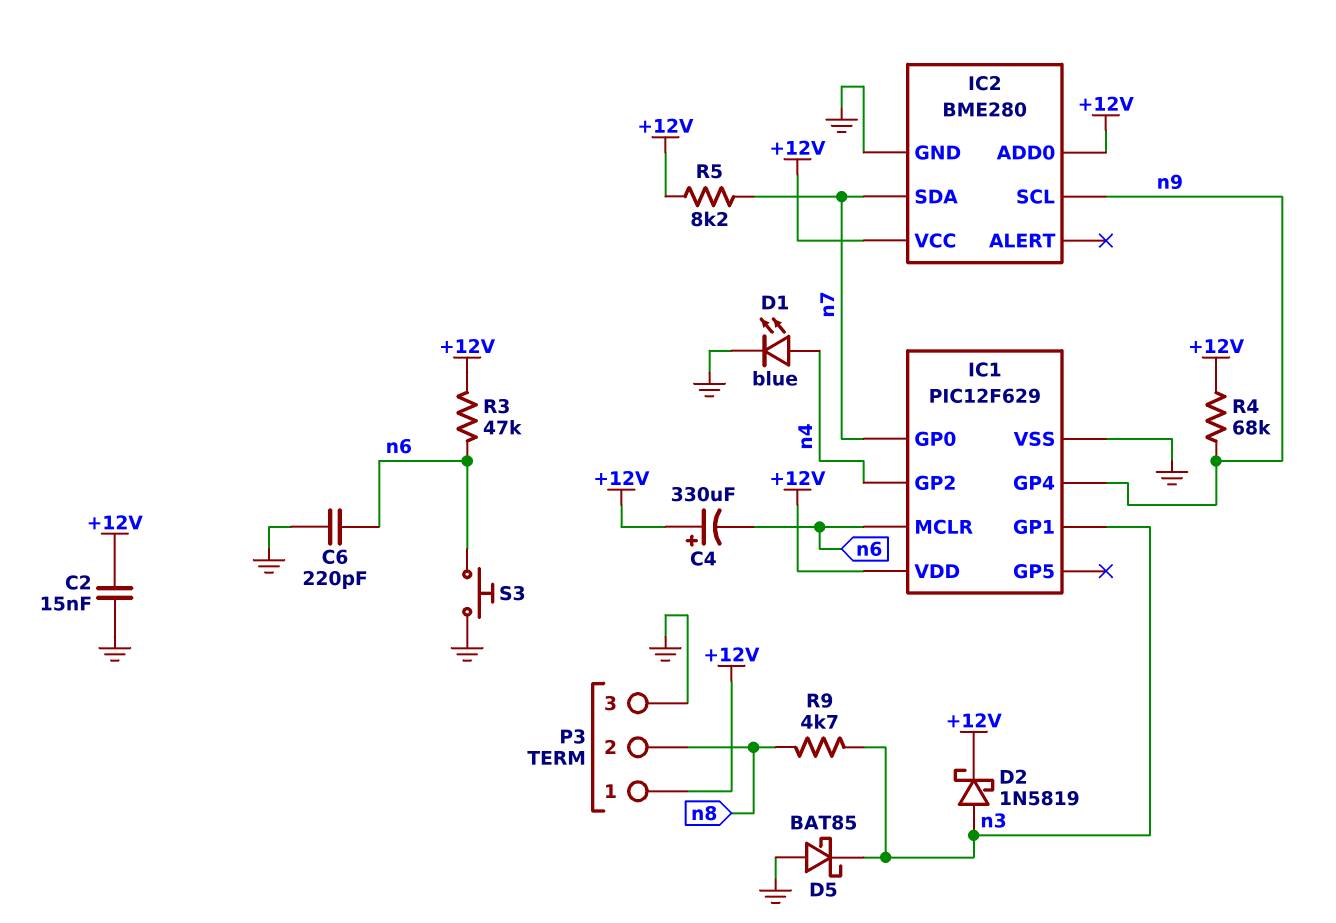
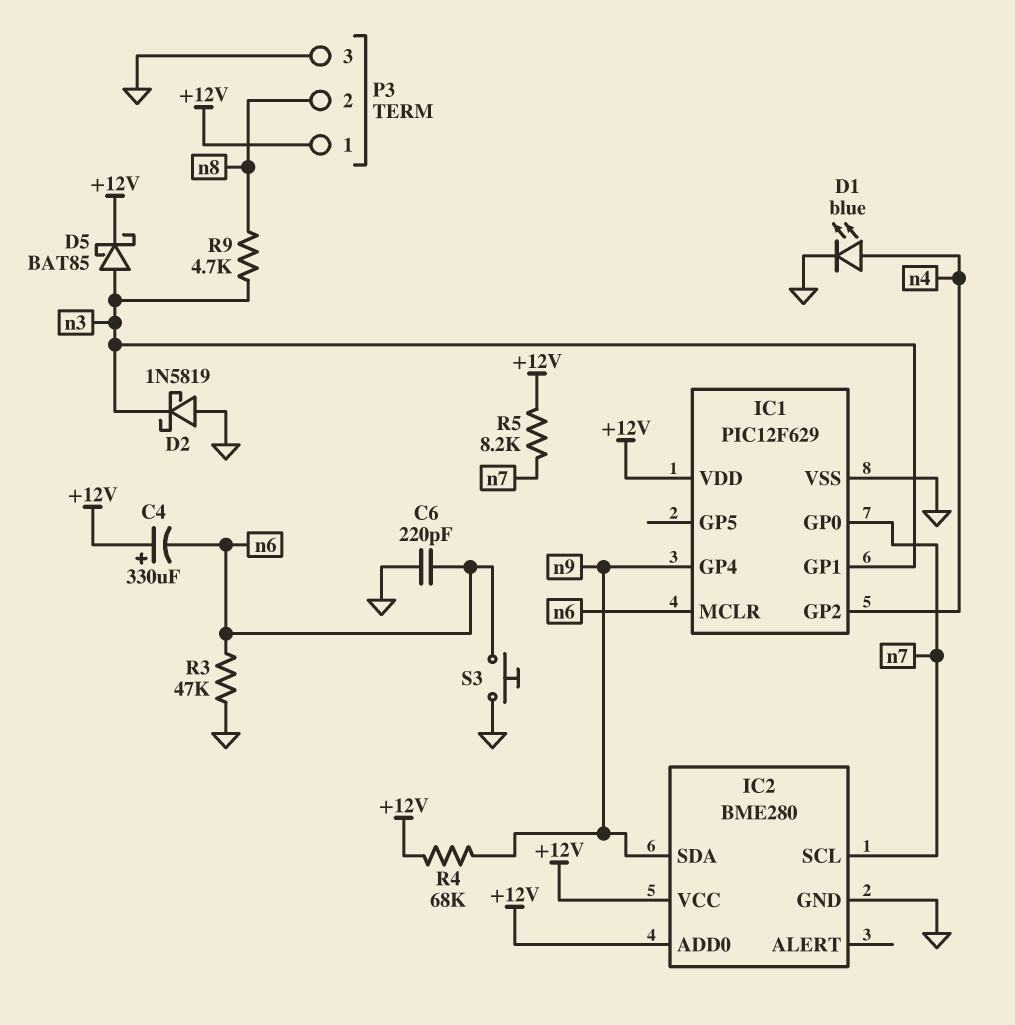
C2: 15nF (+12V, GND) -> none
D2: schottky 1N5819 (A n3, K +12V) -> schottky 1N5819 (A GND, K n3)
D5: schottky BAT85 (A GND, K n3) -> schottky BAT85 (A n3, K +12V)
IC2 pin SCL: n9 -> n7
IC2 pin SDA: n7 -> n9
R3: 47k (+12V, n6) -> 47k (GND, n6)

